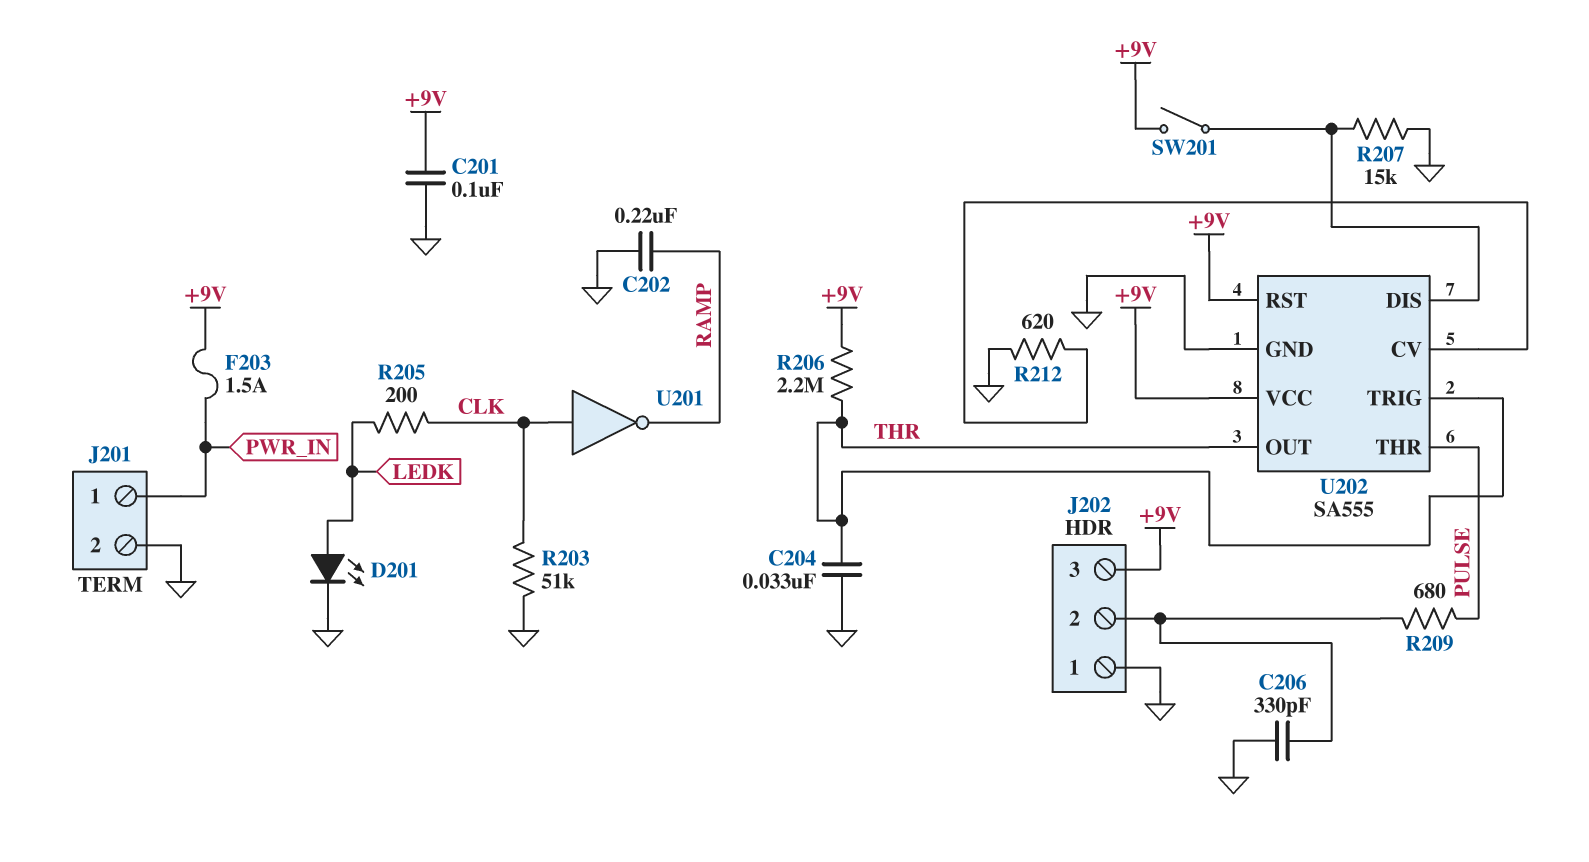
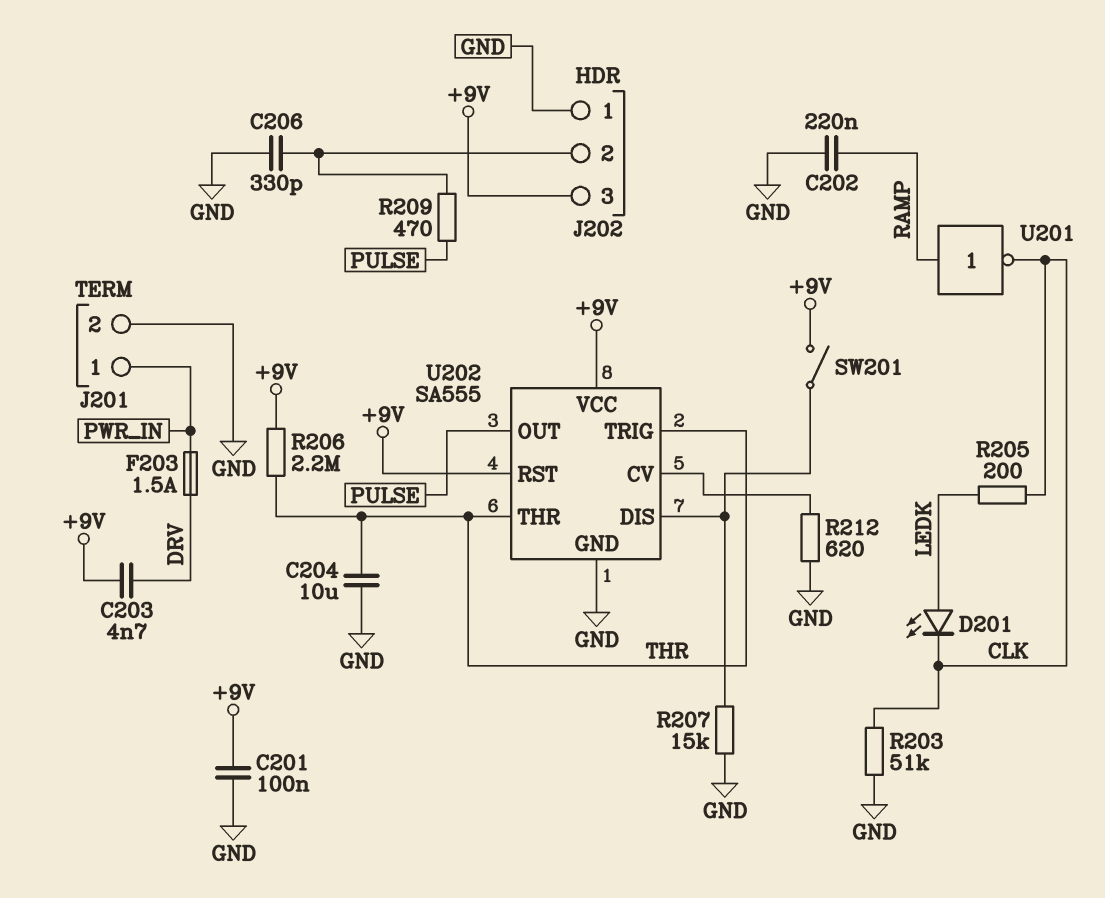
C203: none -> 4.7nF (+9V, DRV)
C204: 33nF (GND, THR) -> 10uF (GND, THR)
D201: LED (A LEDK, K GND) -> LED (A LEDK, K CLK)
F203: 1.5A (+9V, PWR_IN) -> 1.5A (DRV, PWR_IN)
R209: 680 (J202/2, PULSE) -> 470 (J202/2, PULSE)
U201: NOT (in CLK, out RAMP) -> NOT (in RAMP, out CLK)
U202 pin OUT: THR -> PULSE
U202 pin THR: PULSE -> THR

